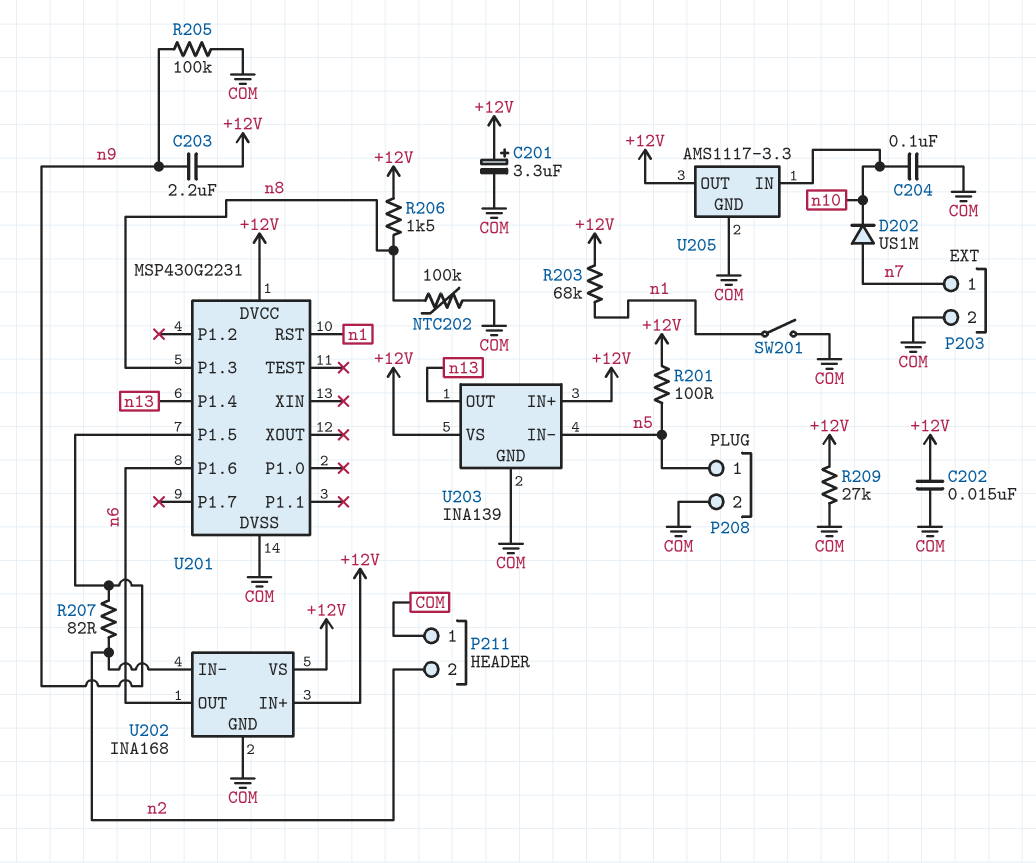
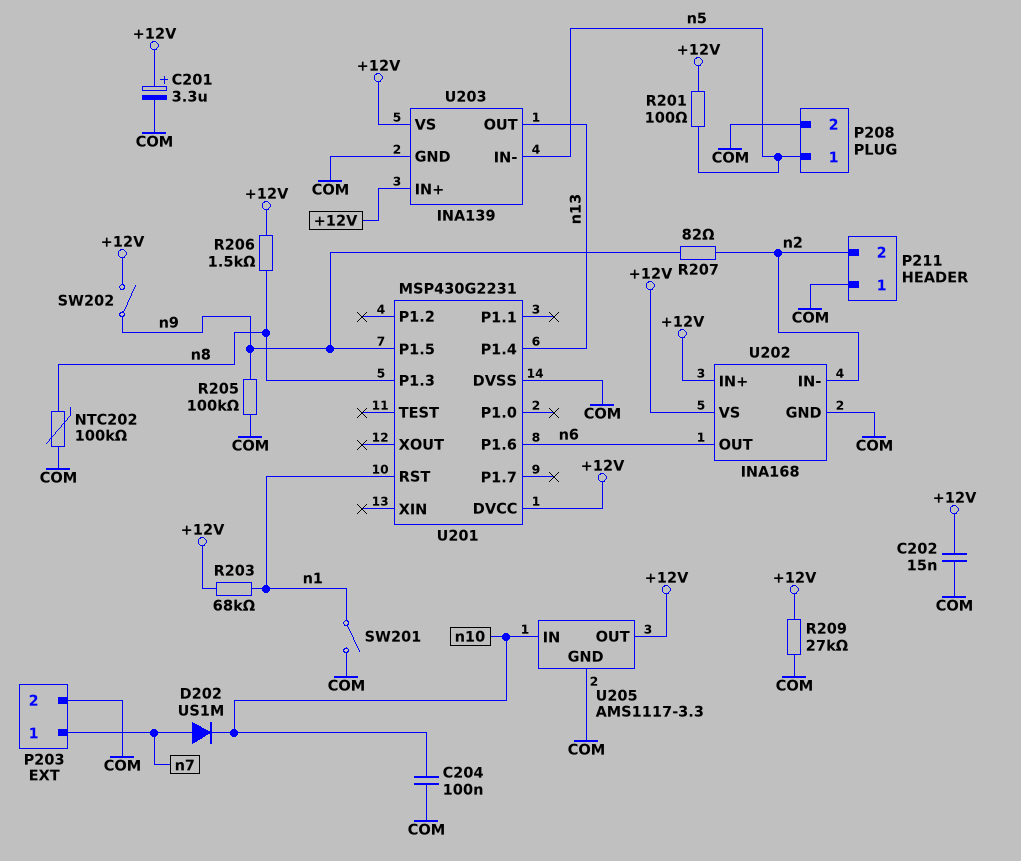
C203: 2.2uF (+12V, n9) -> none
SW202: none -> switch (+12V, n9)

